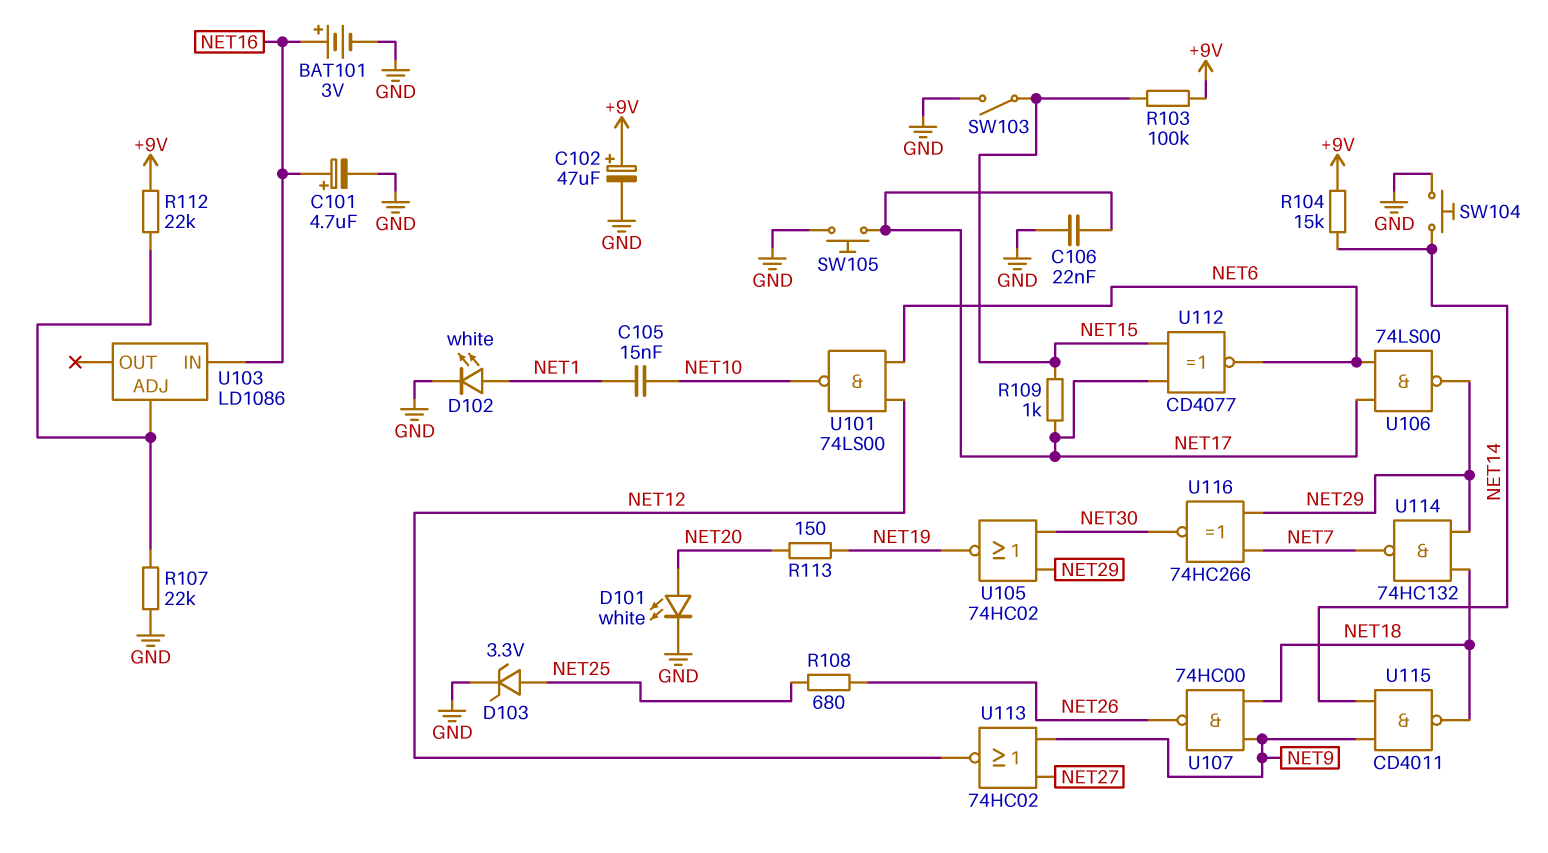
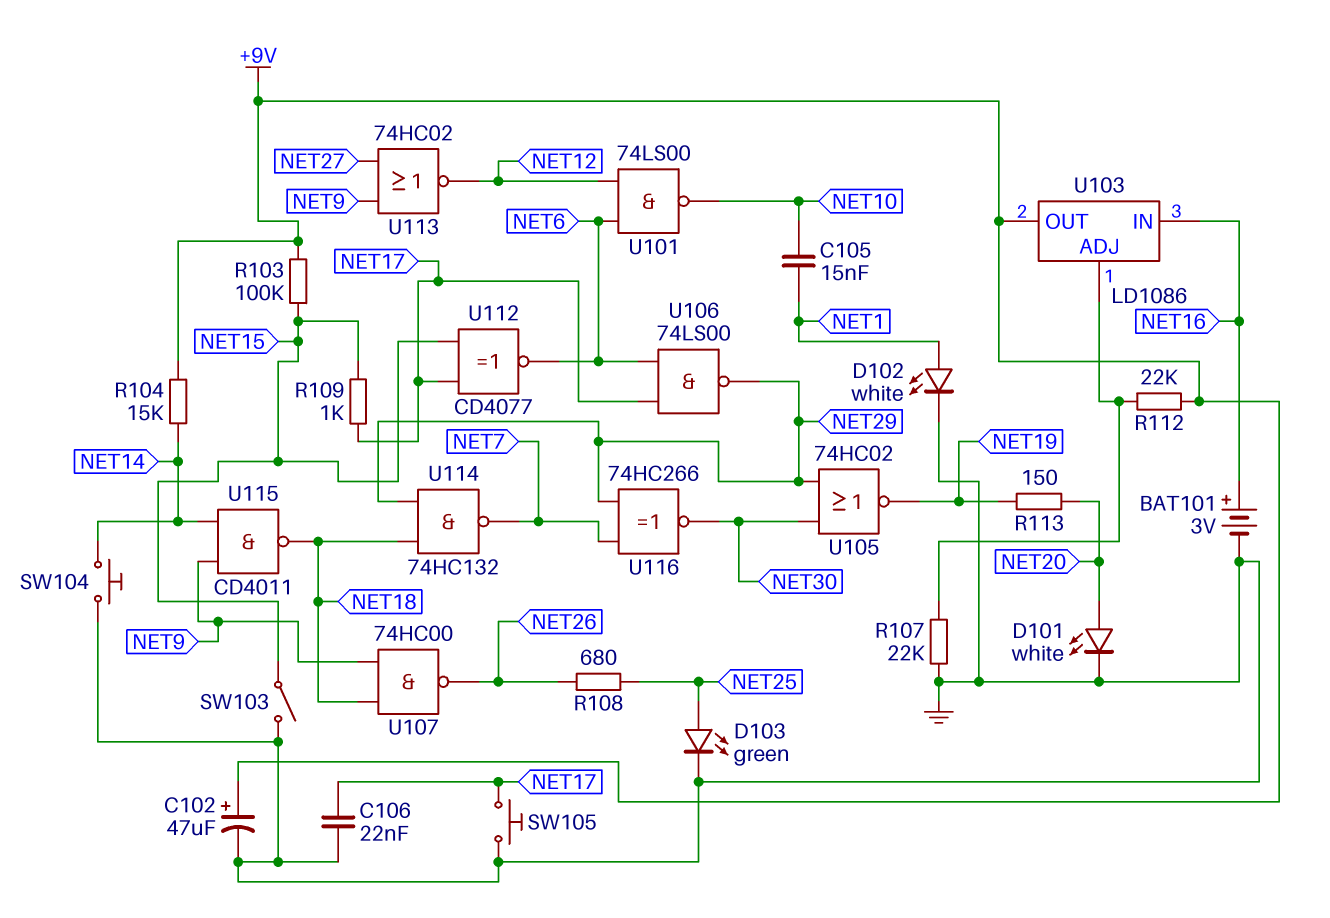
C101: 4.7uF (plus NET16, minus GND) -> none
D103: zener 3.3V (A NET25, K GND) -> LED green (A NET25, K GND)
U103 pin OUT: none -> +9V

